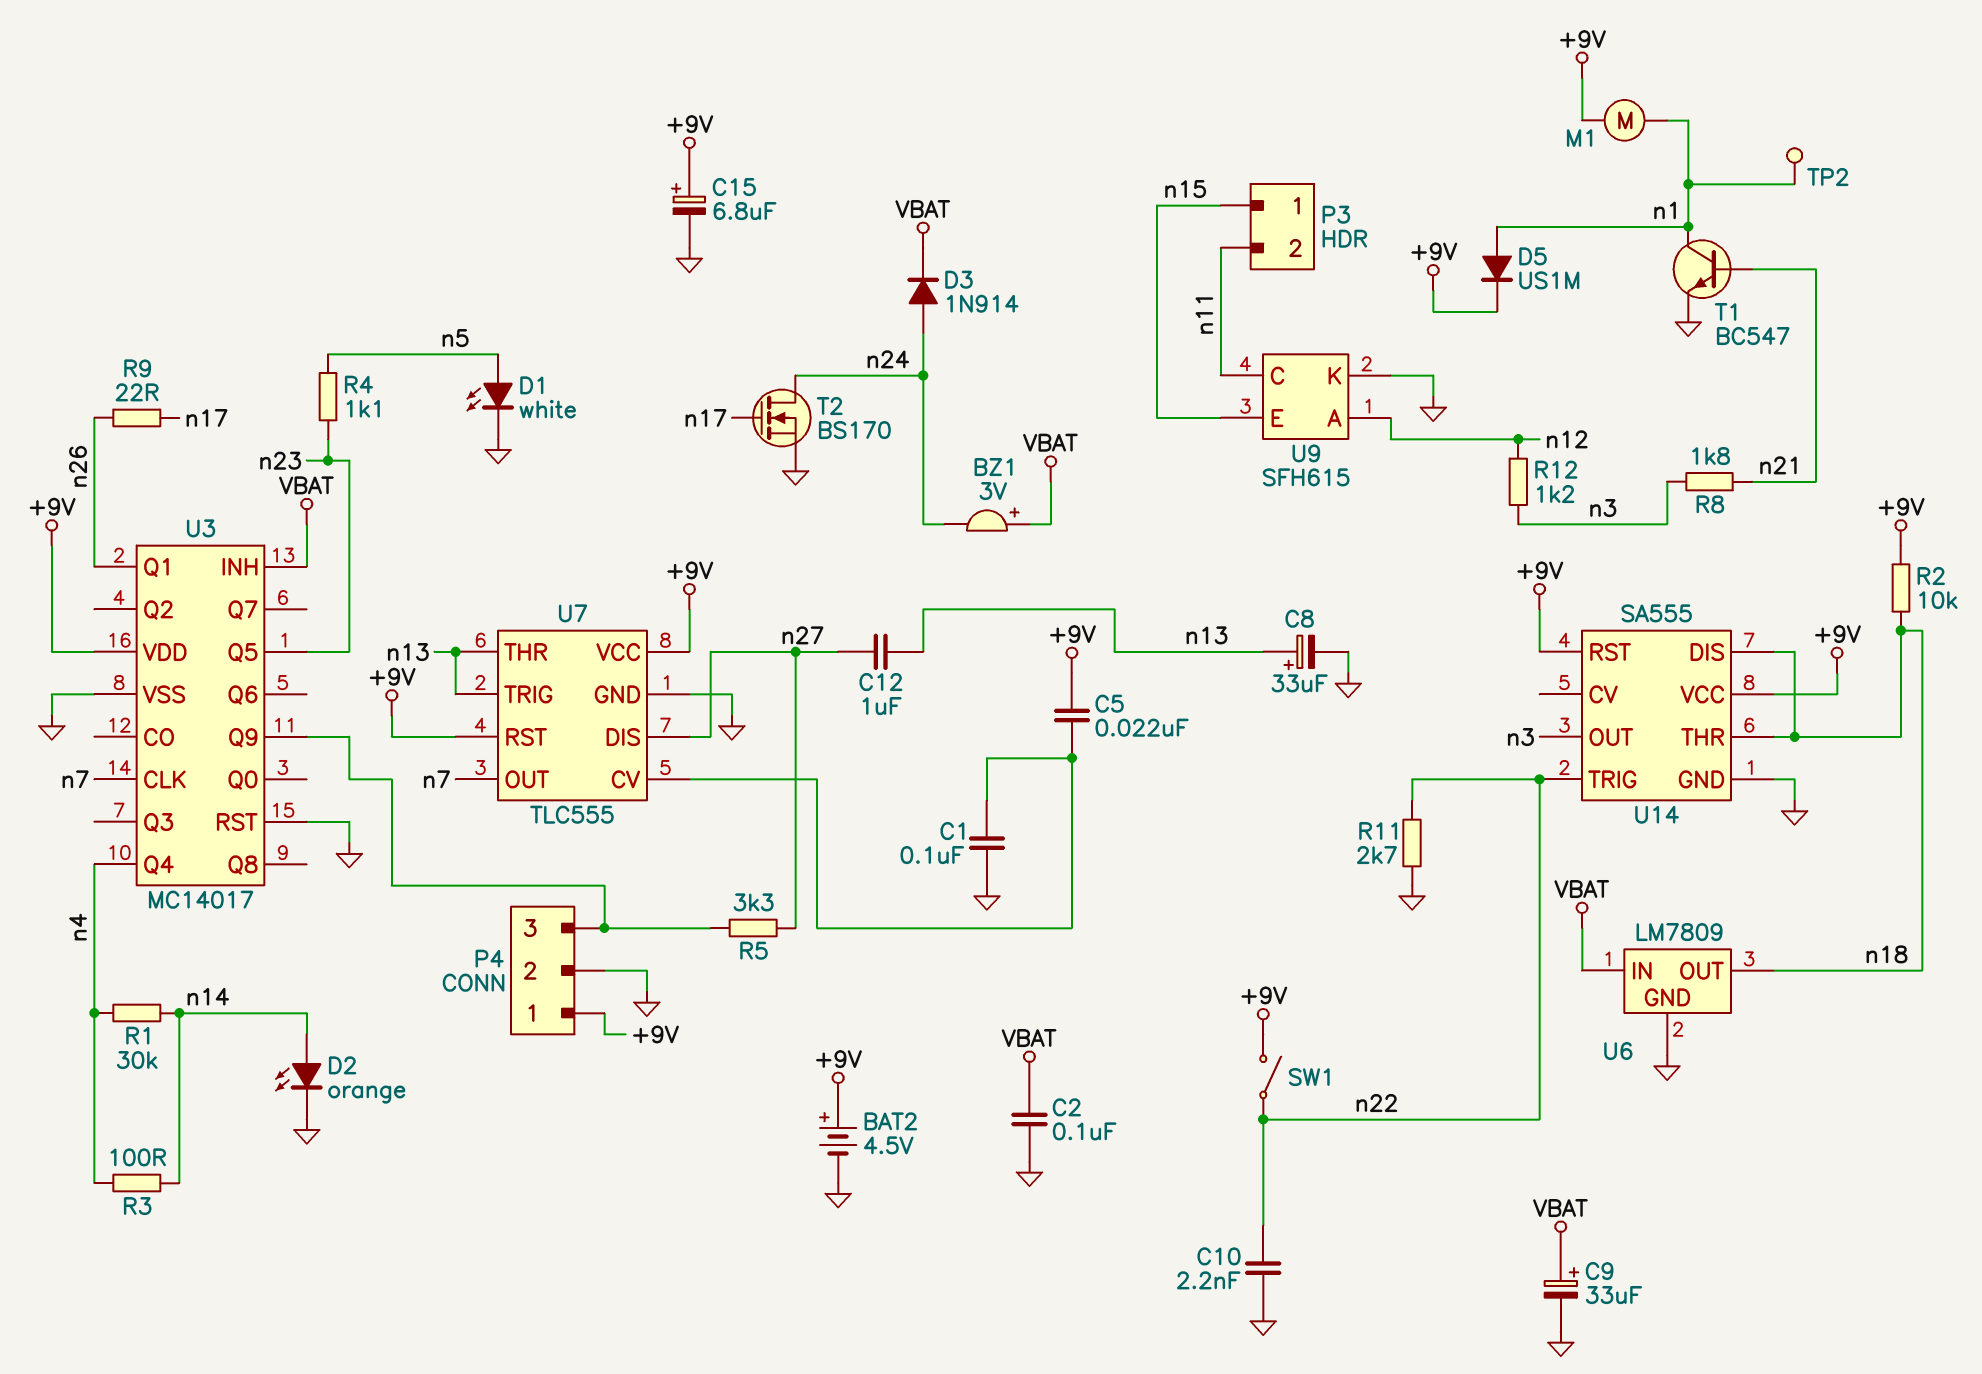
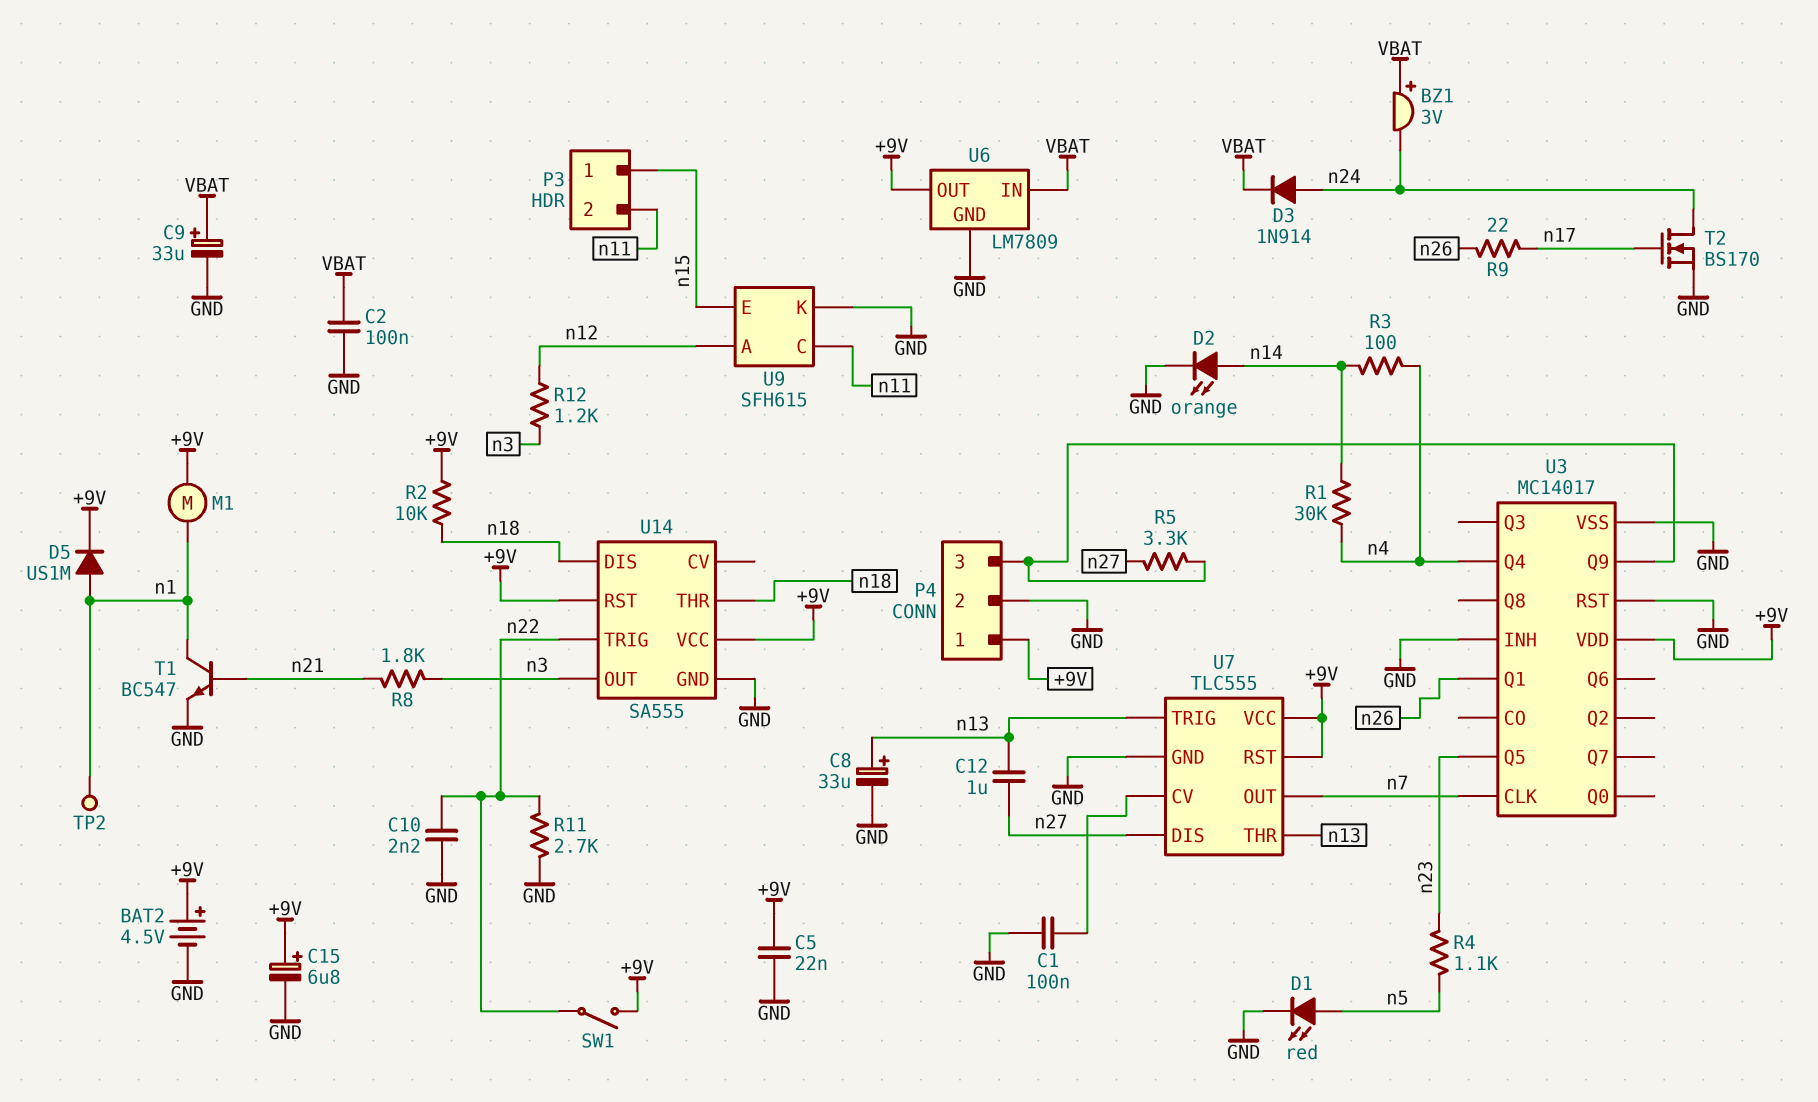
C5: 22nF (+9V, U7/CV) -> 22nF (+9V, GND)
D1: LED white (A n5, K GND) -> LED red (A n5, K GND)
U3 pin INH: VBAT -> GND
U6 pin OUT: n18 -> +9V

